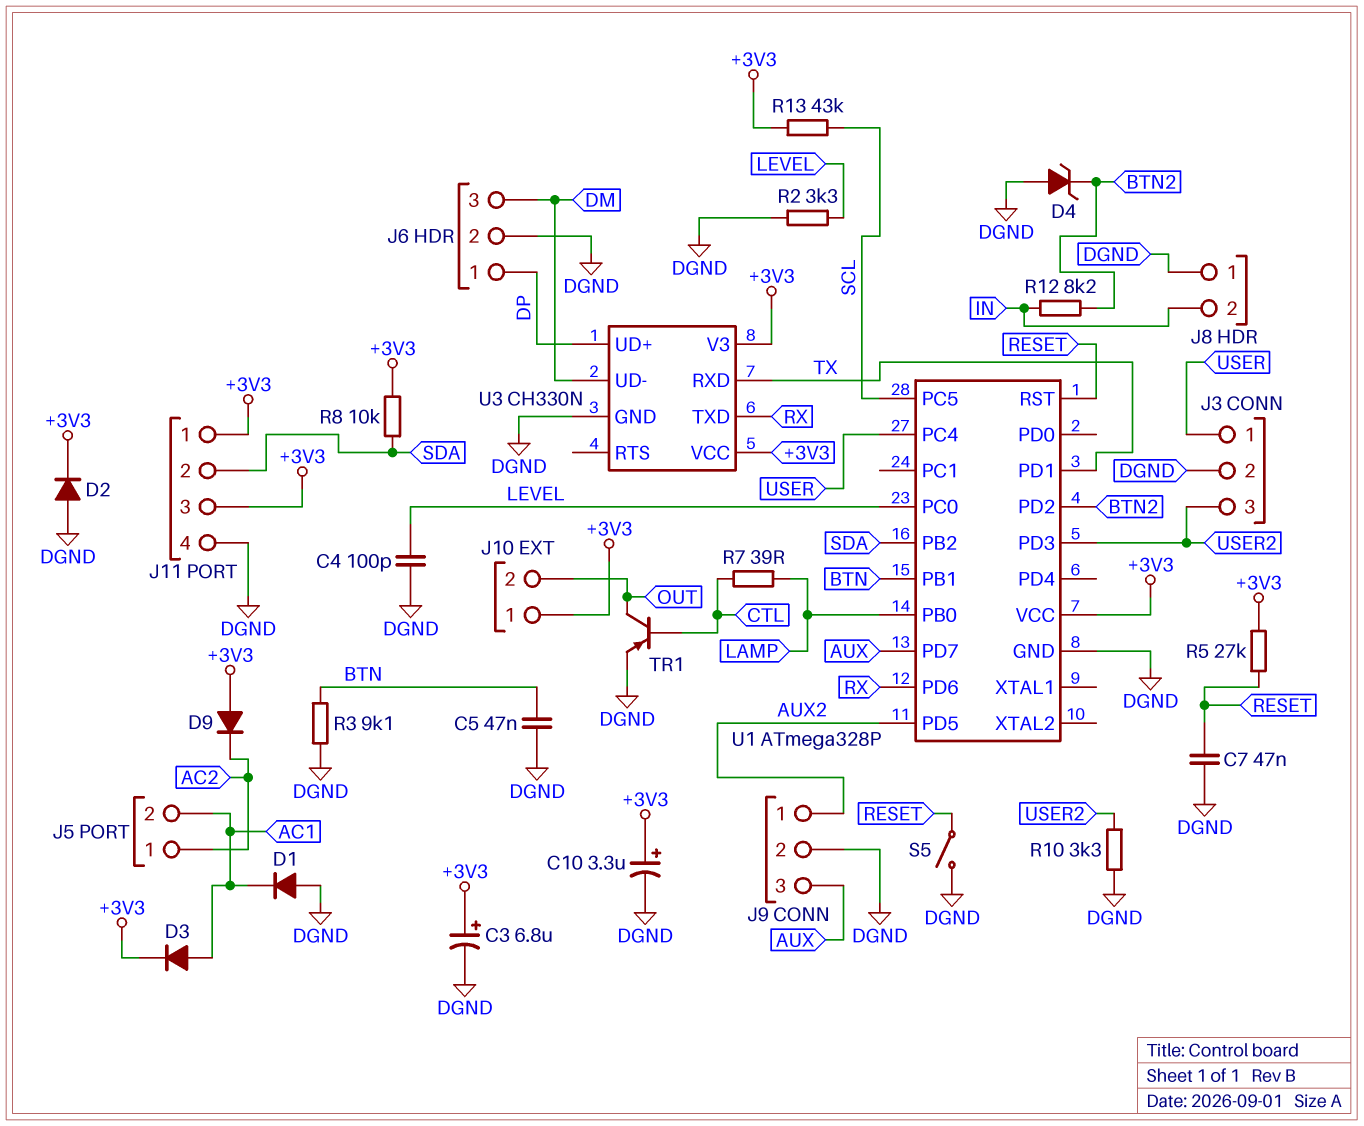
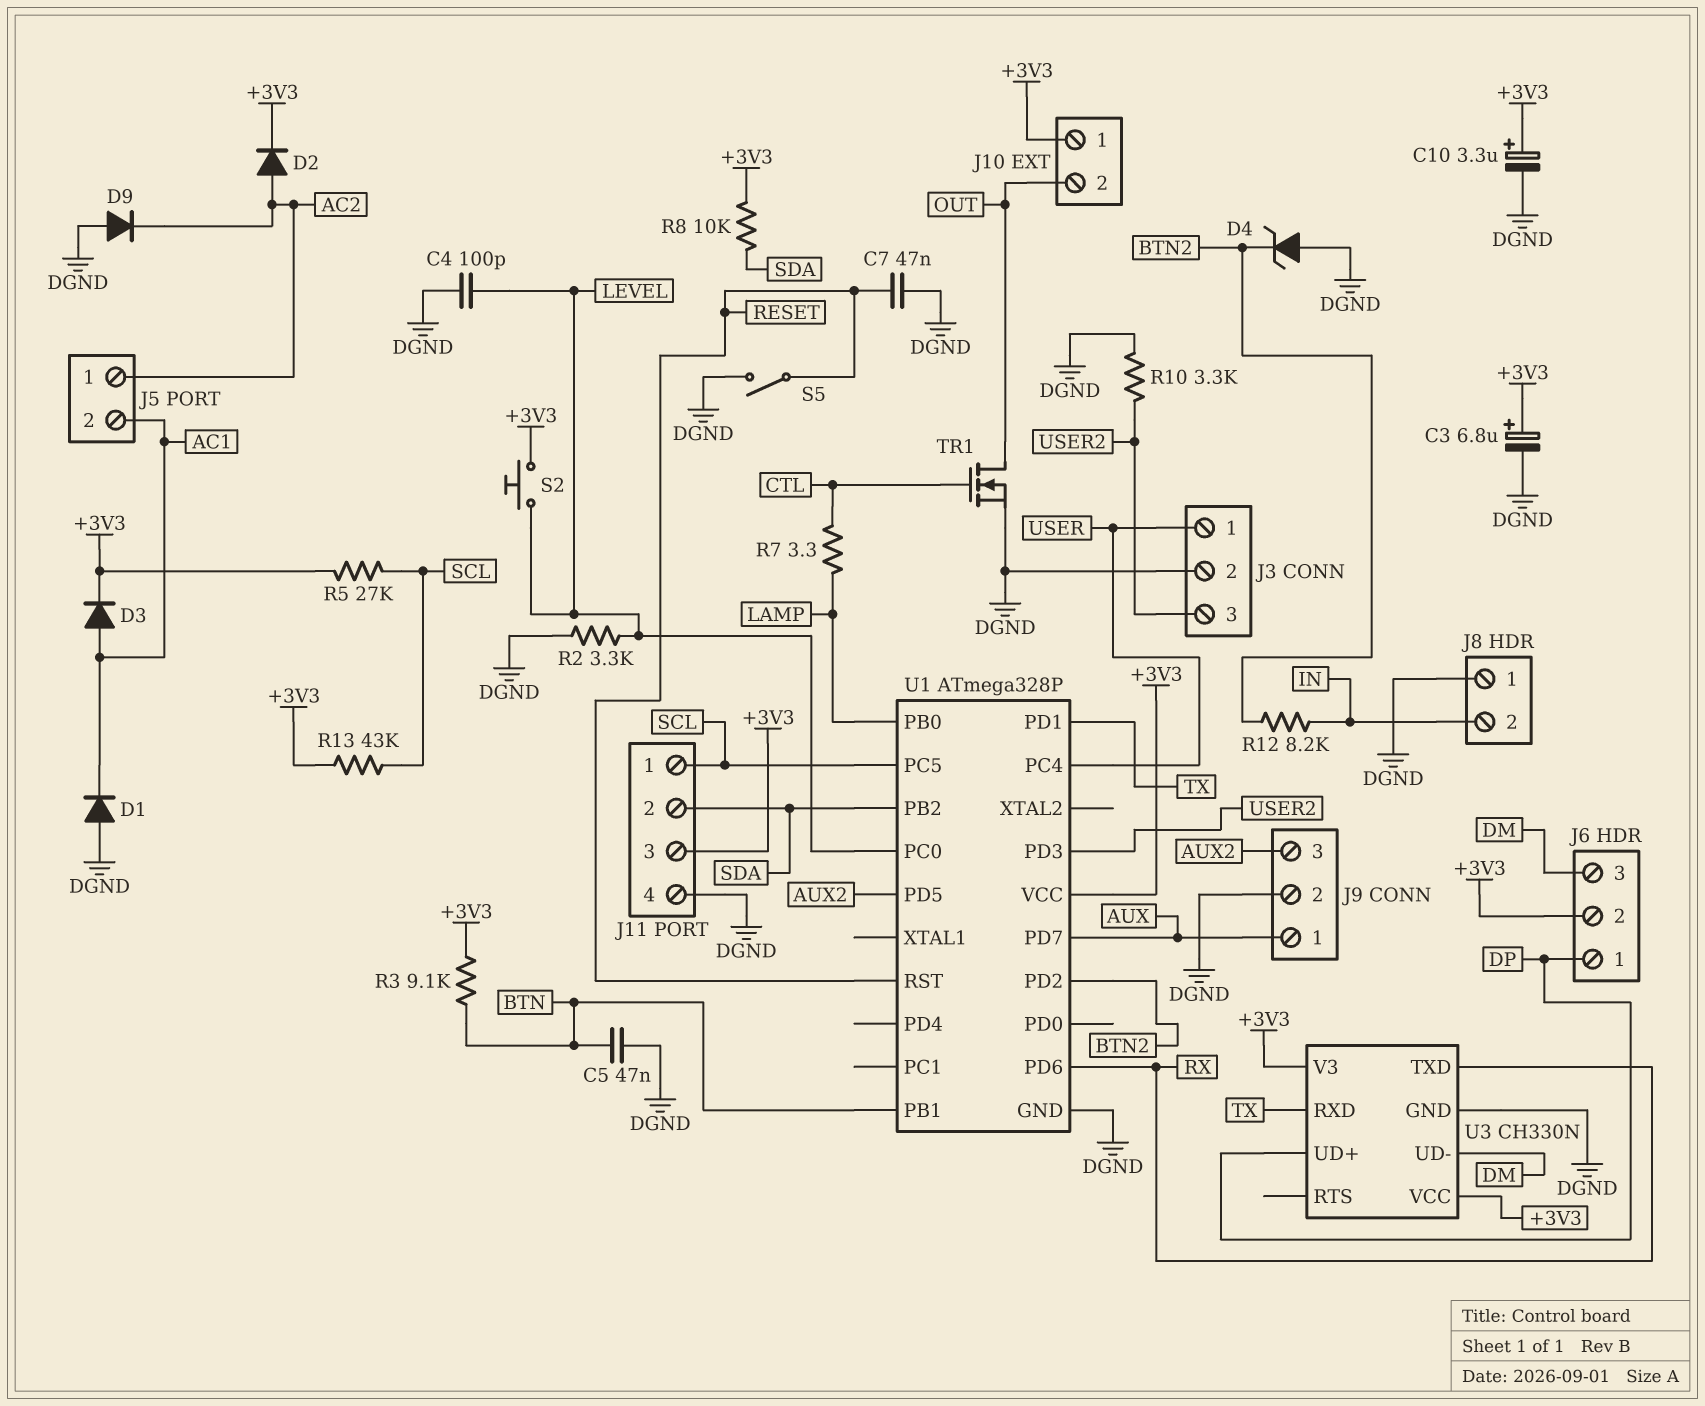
D2: diode (A DGND, K +3V3) -> diode (A AC2, K +3V3)
D9: diode (A +3V3, K AC2) -> diode (A DGND, K AC2)
J6 pin 2: DGND -> +3V3
J9 pin 1: AUX2 -> AUX
J9 pin 3: AUX -> AUX2
J11 pin 1: +3V3 -> SCL
R3: 9.1k (BTN, DGND) -> 9.1k (+3V3, BTN)
R5: 27k (+3V3, RESET) -> 27k (+3V3, SCL)
R7: 39 (CTL, LAMP) -> 3.3 (CTL, LAMP)
S2: none -> button (+3V3, LEVEL)
TR1: PNP (B CTL, C OUT, E DGND) -> NMOS (G CTL, D OUT, S DGND)

